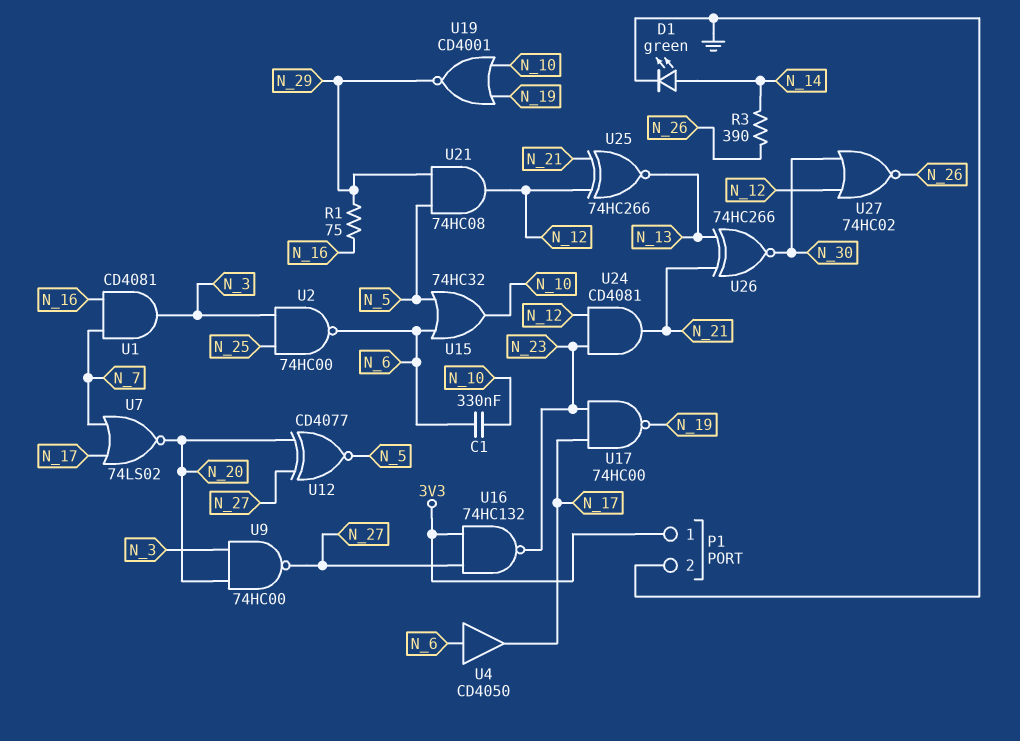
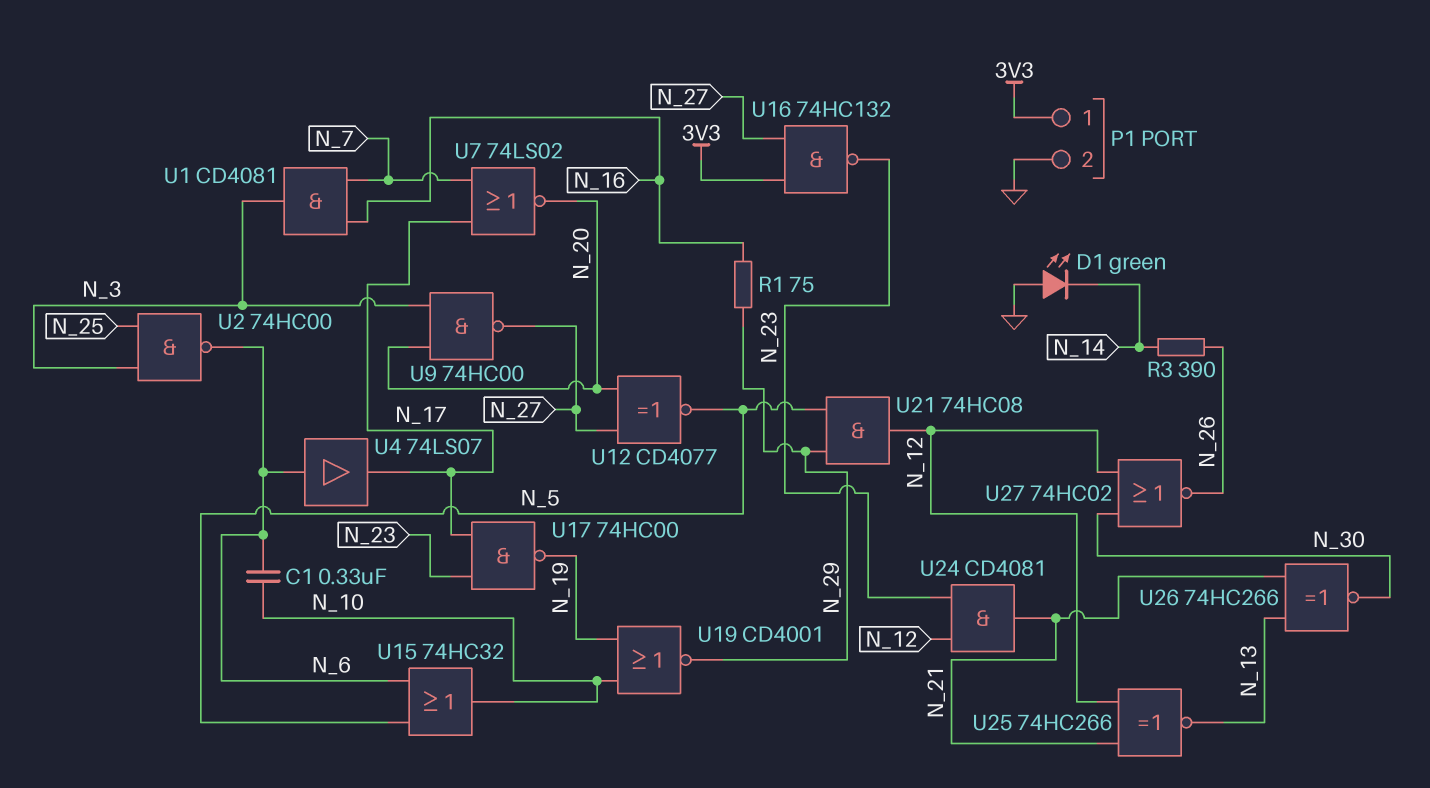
D1: LED green (A N_14, K GND) -> LED green (A GND, K N_14)
U4: buffer CD4050 (in N_6, out N_17) -> buffer 74LS07 (in N_6, out N_17)

